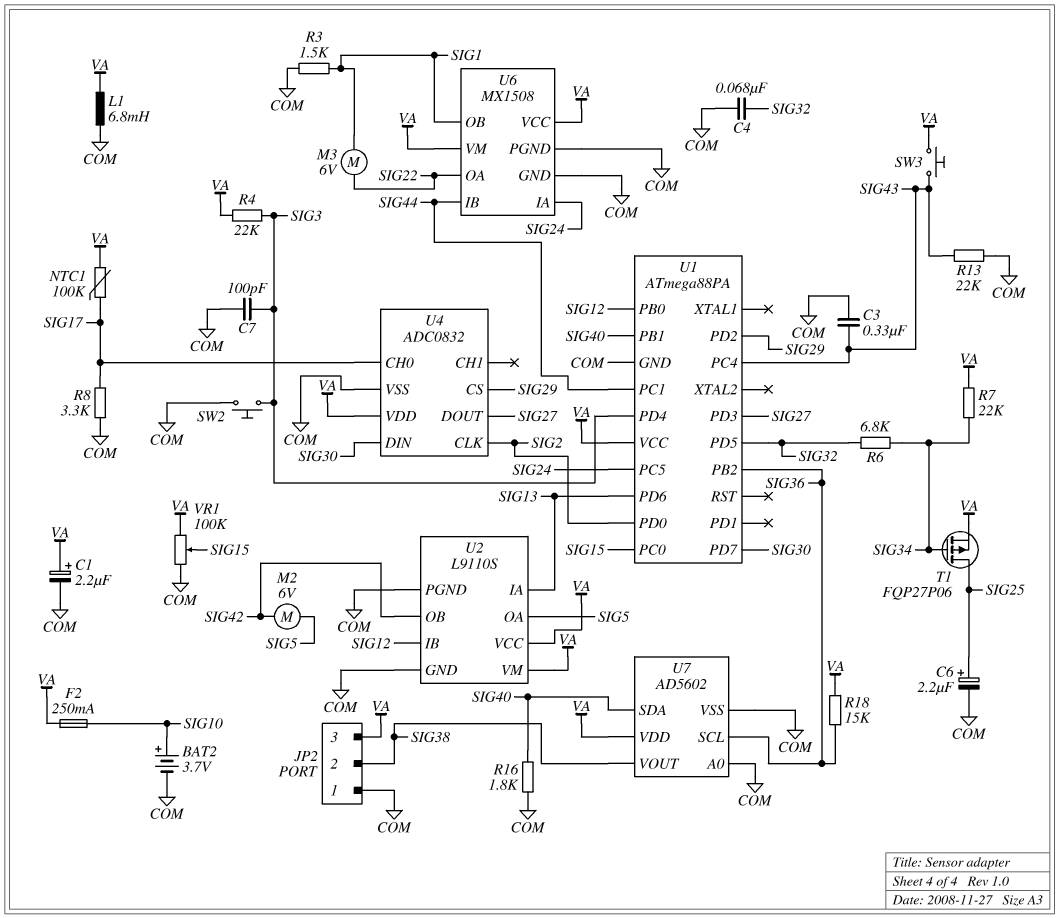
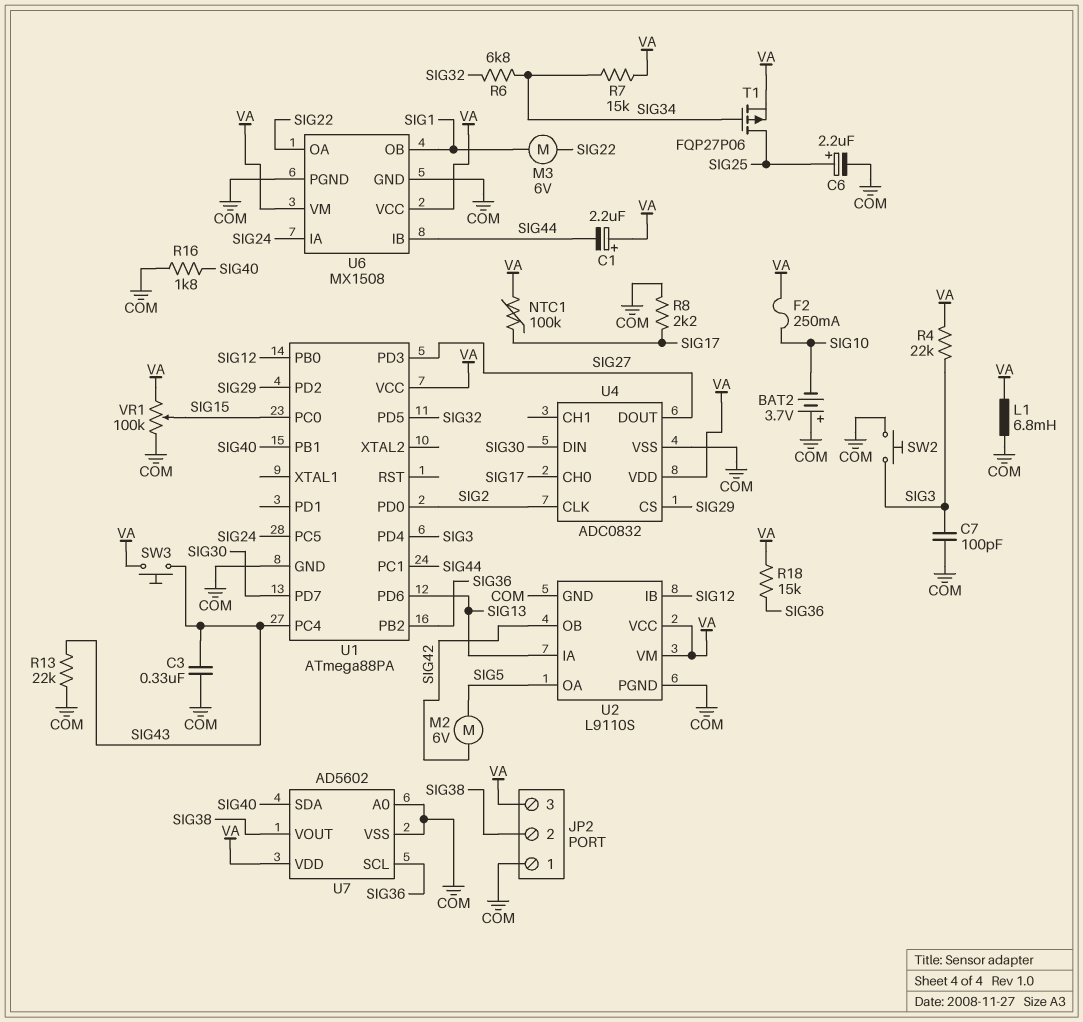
BAT2: 3.7V (plus SIG10, minus COM) -> 3.7V (plus COM, minus SIG10)
C1: 2.2uF (plus VA, minus COM) -> 2.2uF (plus VA, minus SIG44)
C4: 68nF (COM, SIG32) -> none
R3: 1.5k (COM, SIG1) -> none
R7: 22k (SIG34, VA) -> 15k (SIG34, VA)
R8: 3.3k (COM, SIG17) -> 2.2k (COM, SIG17)

